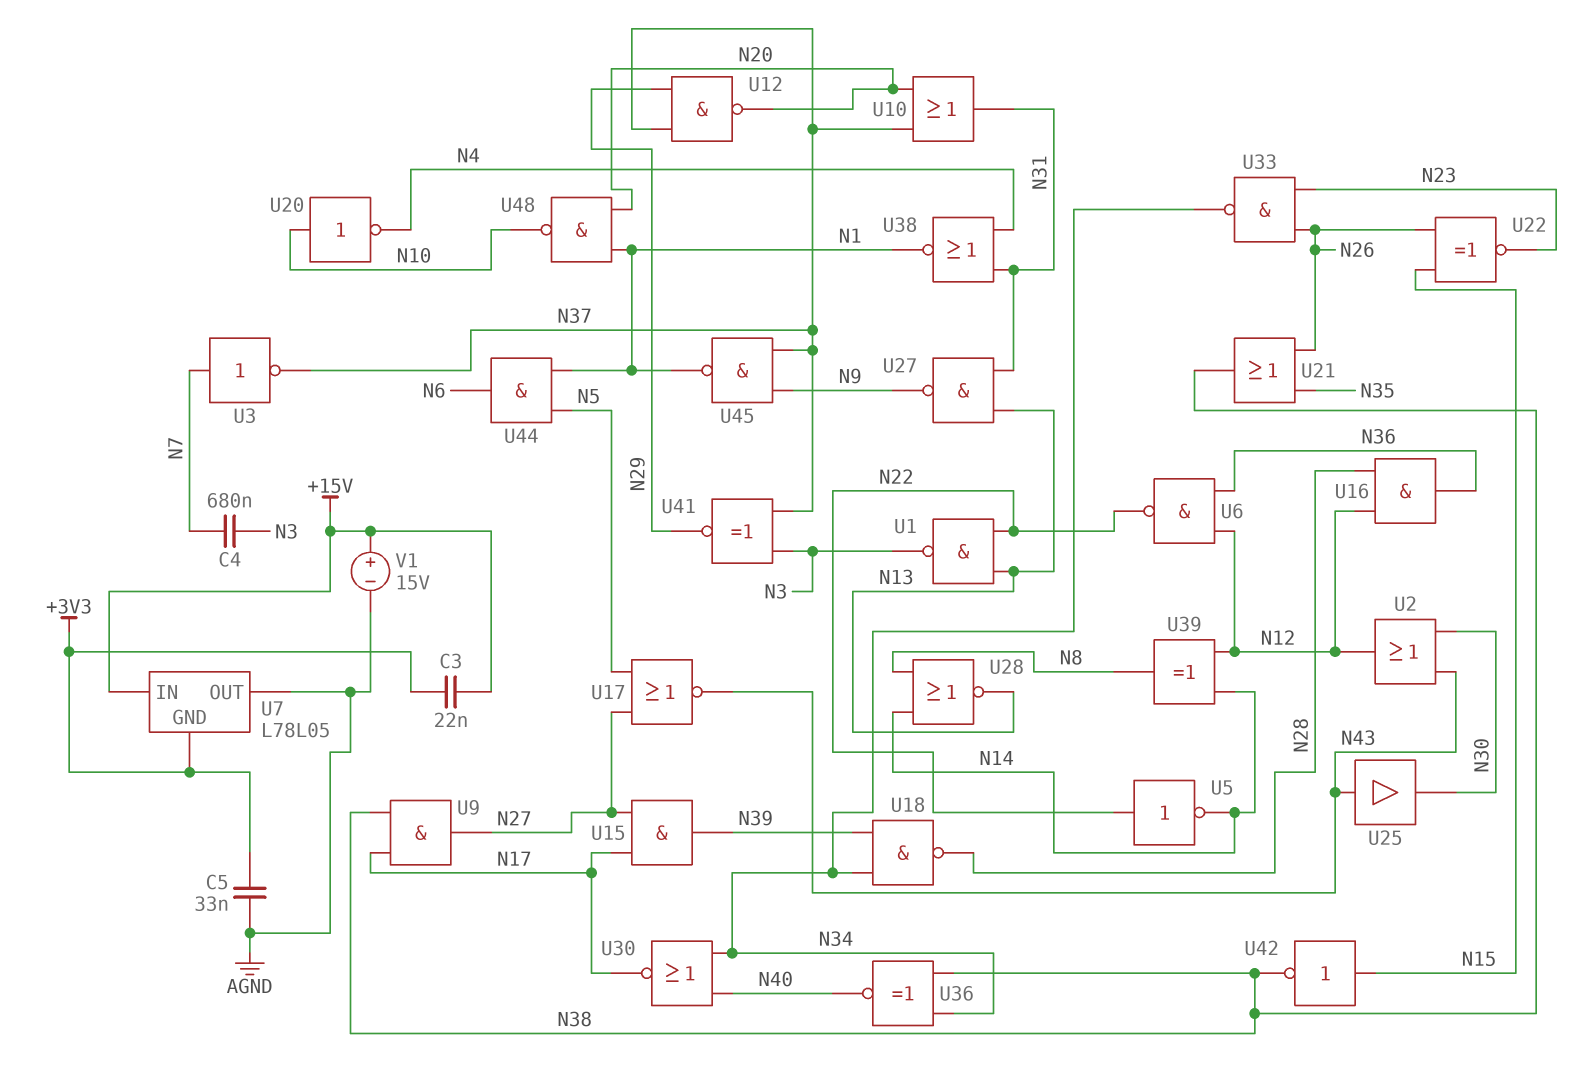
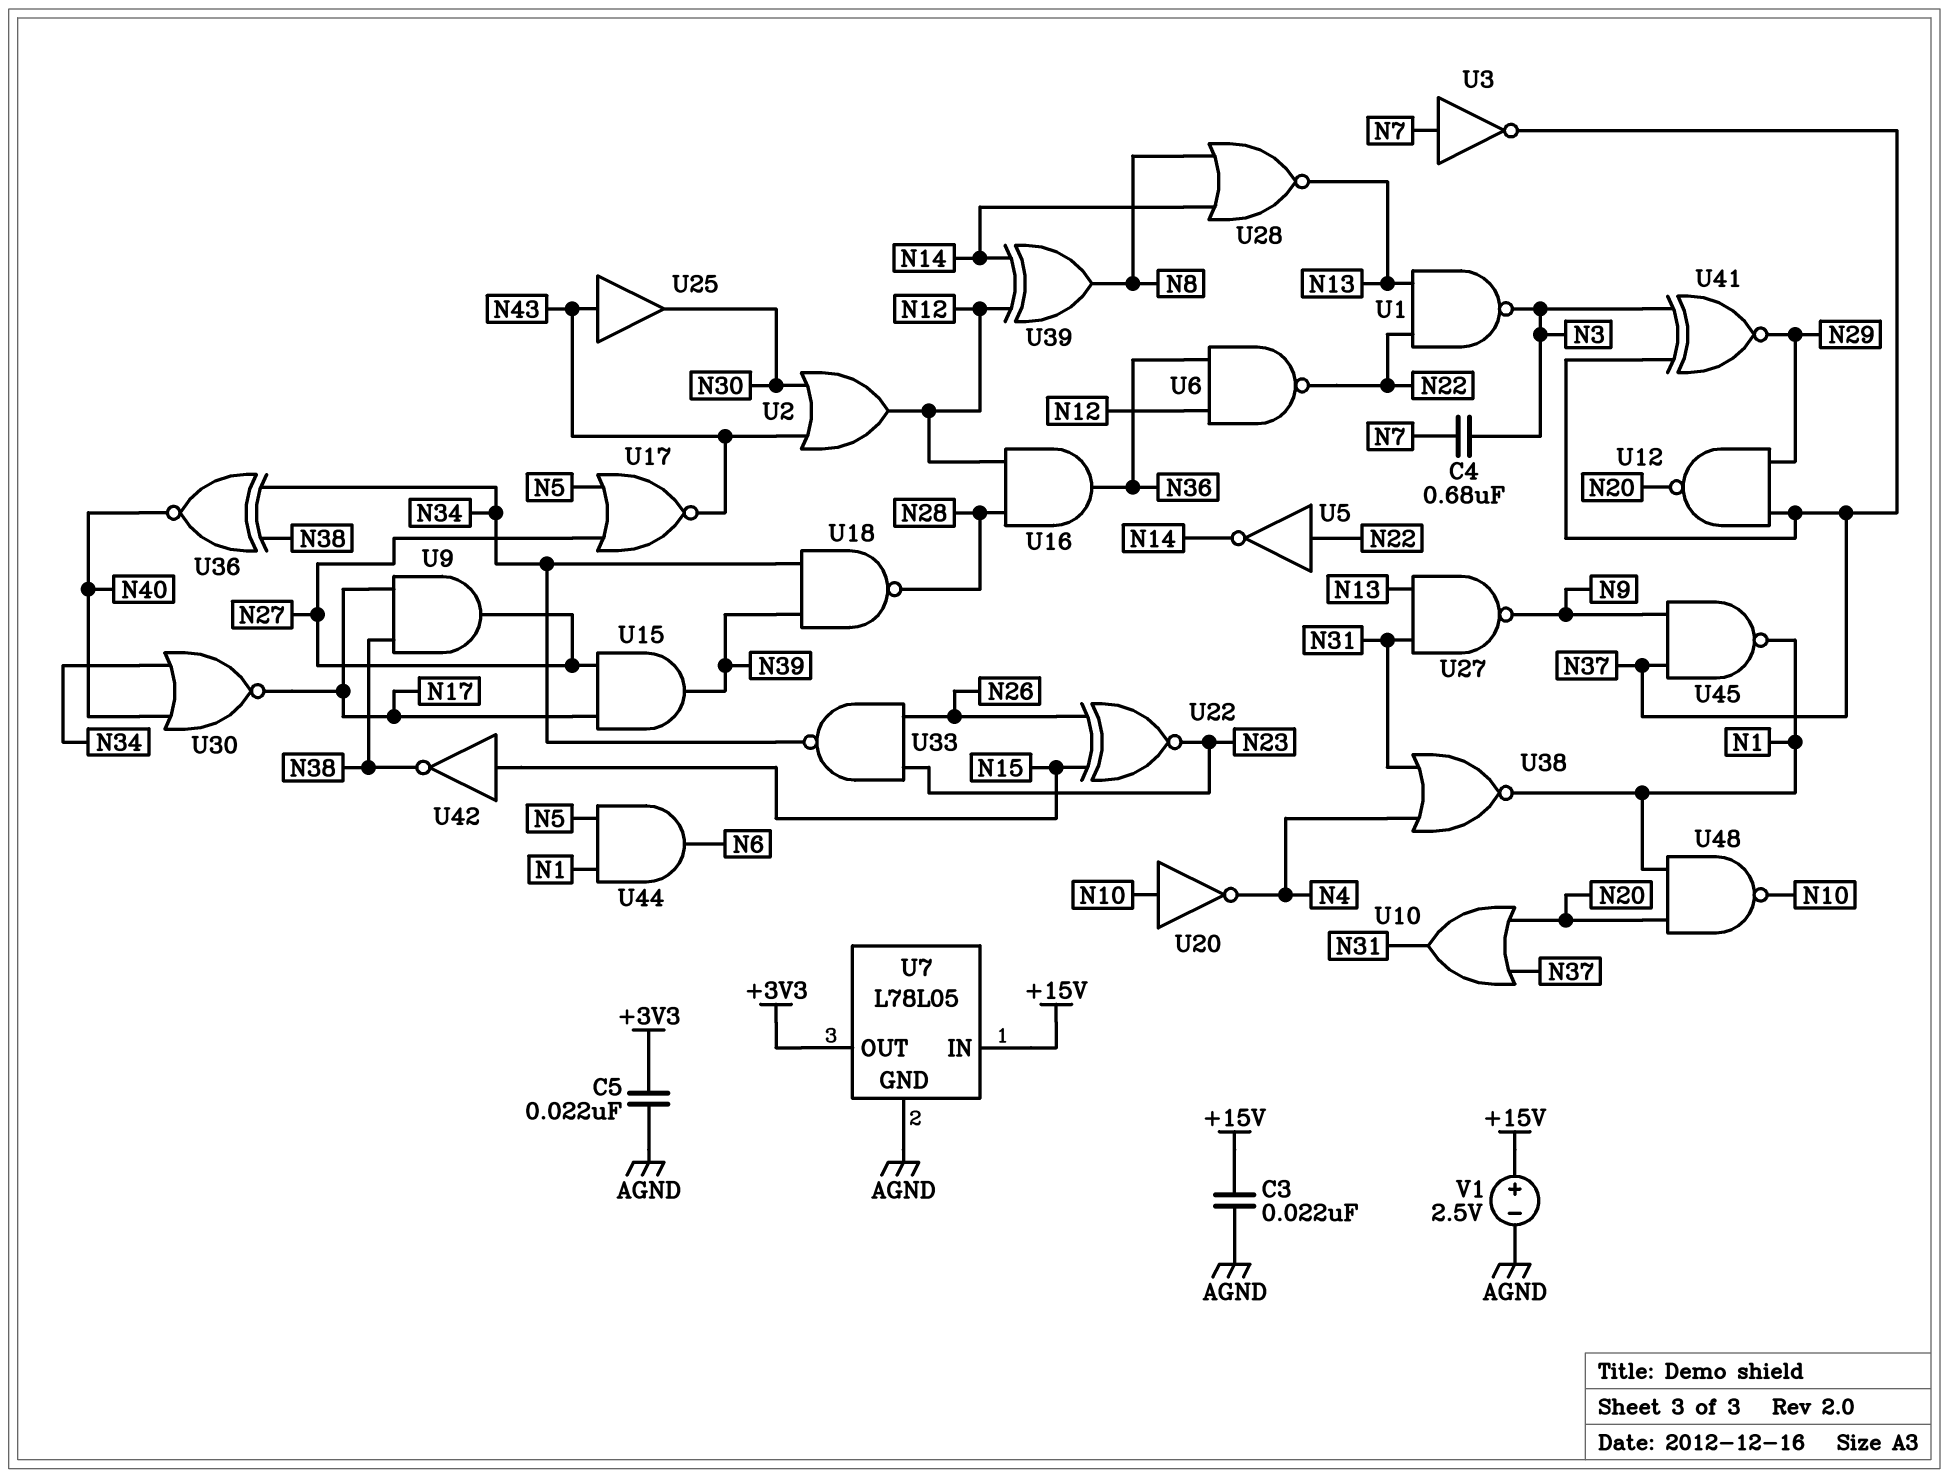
C3: 22nF (+3V3, +15V) -> 22nF (+15V, AGND)
C5: 33nF (+3V3, AGND) -> 22nF (+3V3, AGND)
U7 pin GND: +3V3 -> AGND
U7 pin OUT: AGND -> +3V3
U21: OR (in N26, in N35, out N38) -> none
V1: 15V (plus +15V, minus AGND) -> 2.5V (plus +15V, minus AGND)

